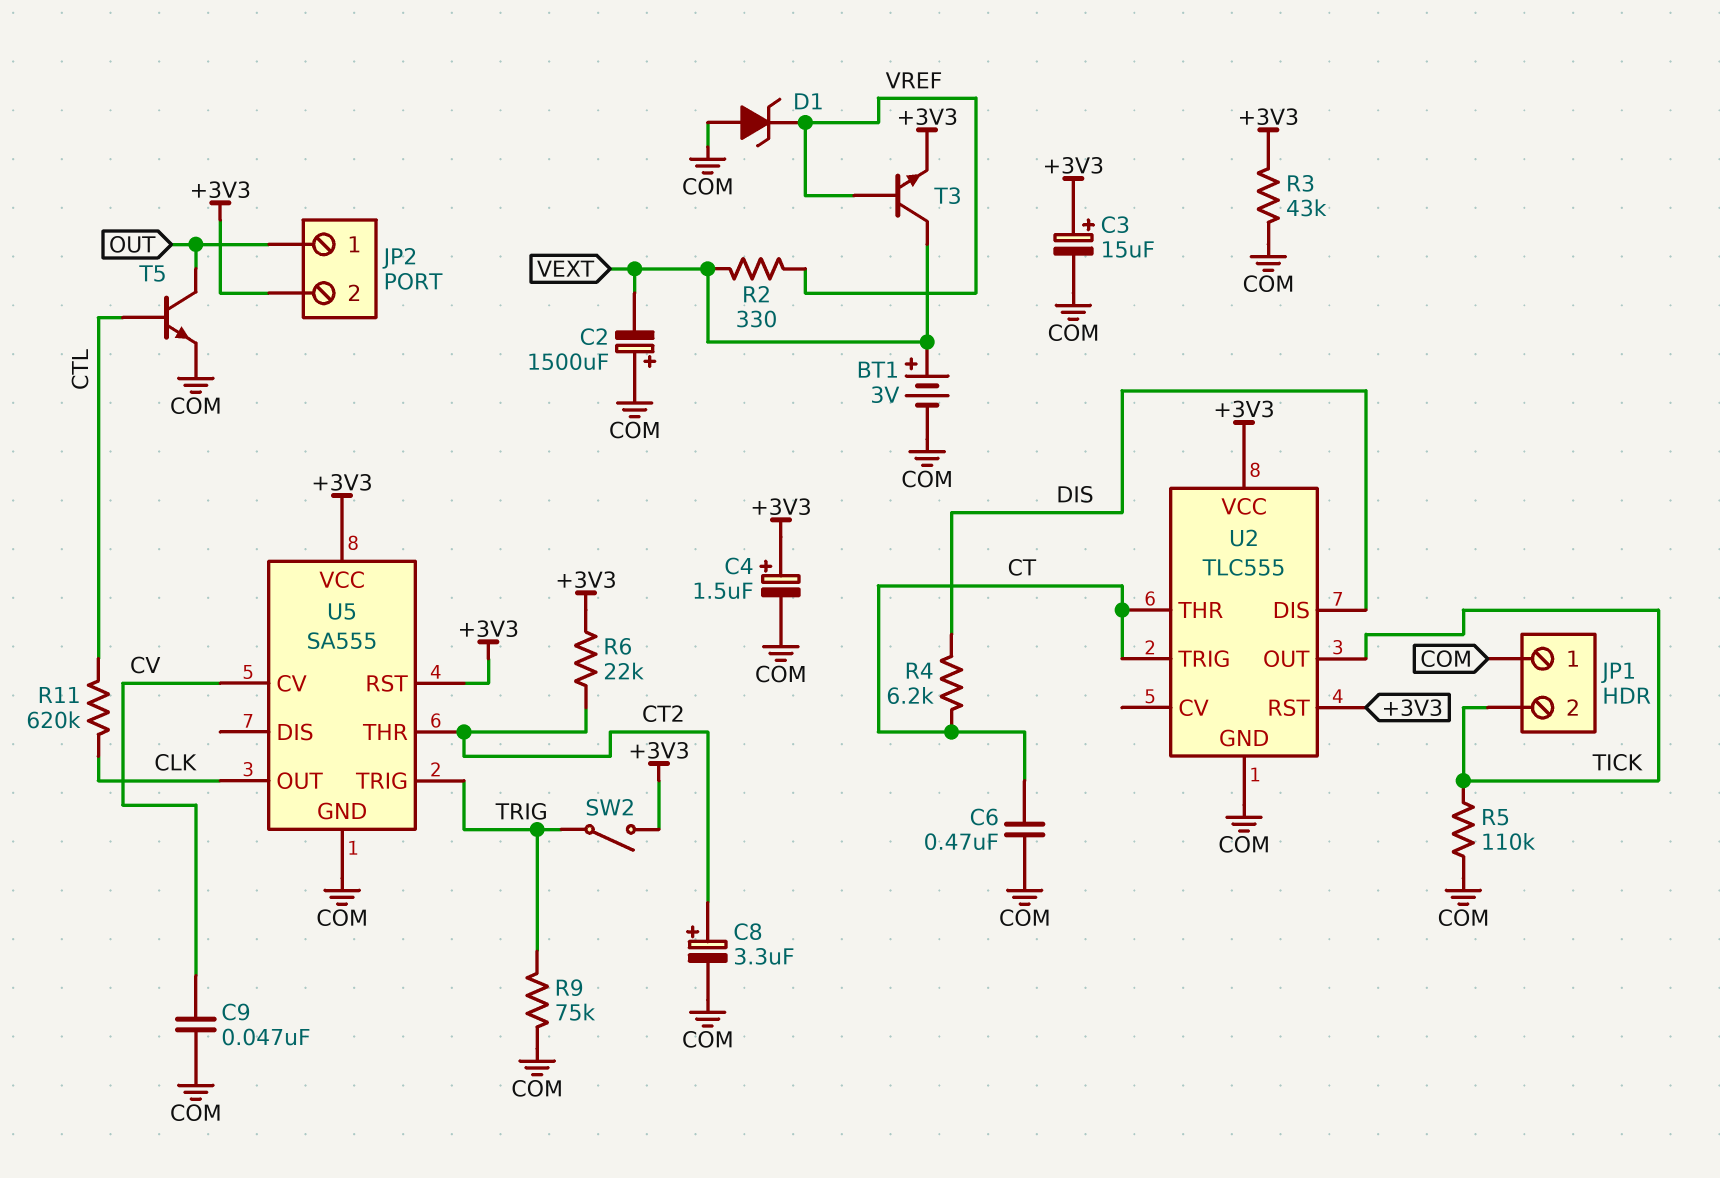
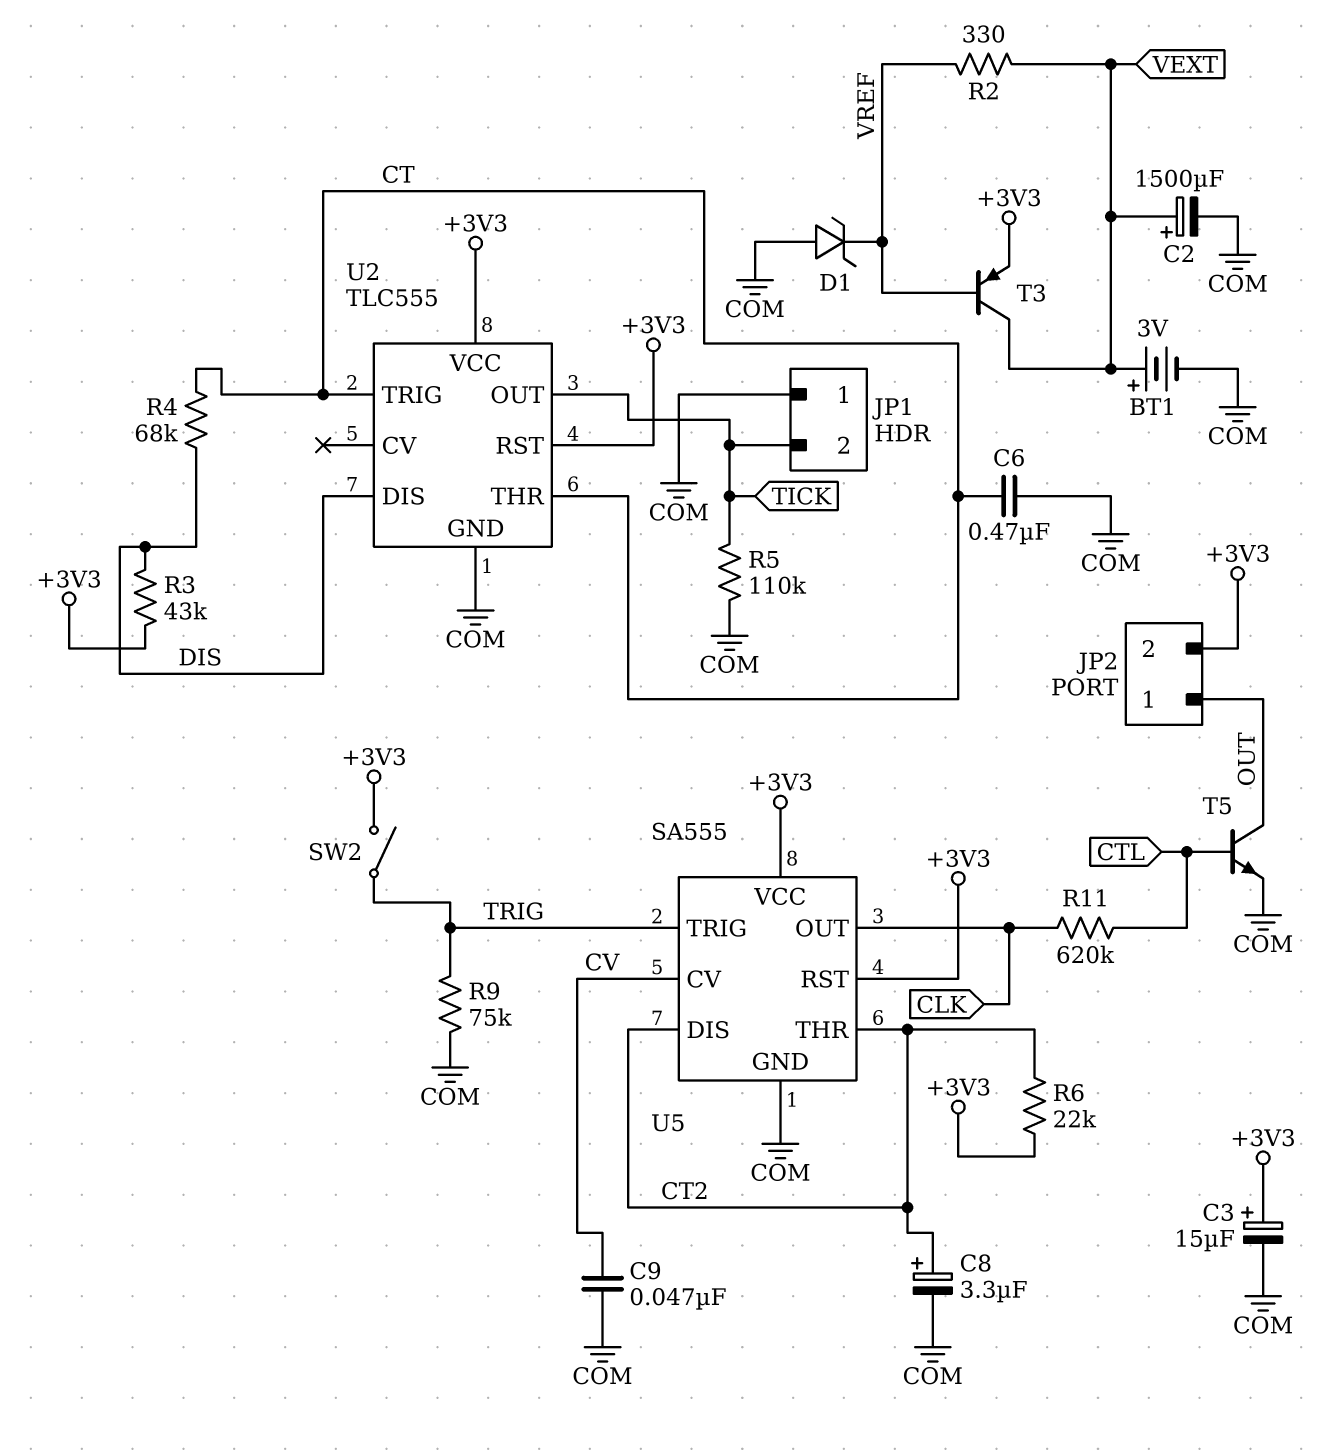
C2: 1500uF (plus COM, minus VEXT) -> 1500uF (plus VEXT, minus COM)
C4: 1.5uF (plus +3V3, minus COM) -> none
R3: 43k (+3V3, COM) -> 43k (+3V3, DIS)
R4: 6.2k (CT, DIS) -> 68k (CT, DIS)
T3: NPN (B VREF, C VEXT, E +3V3) -> PNP (B VREF, C VEXT, E +3V3)
U5 pin DIS: none -> CT2

